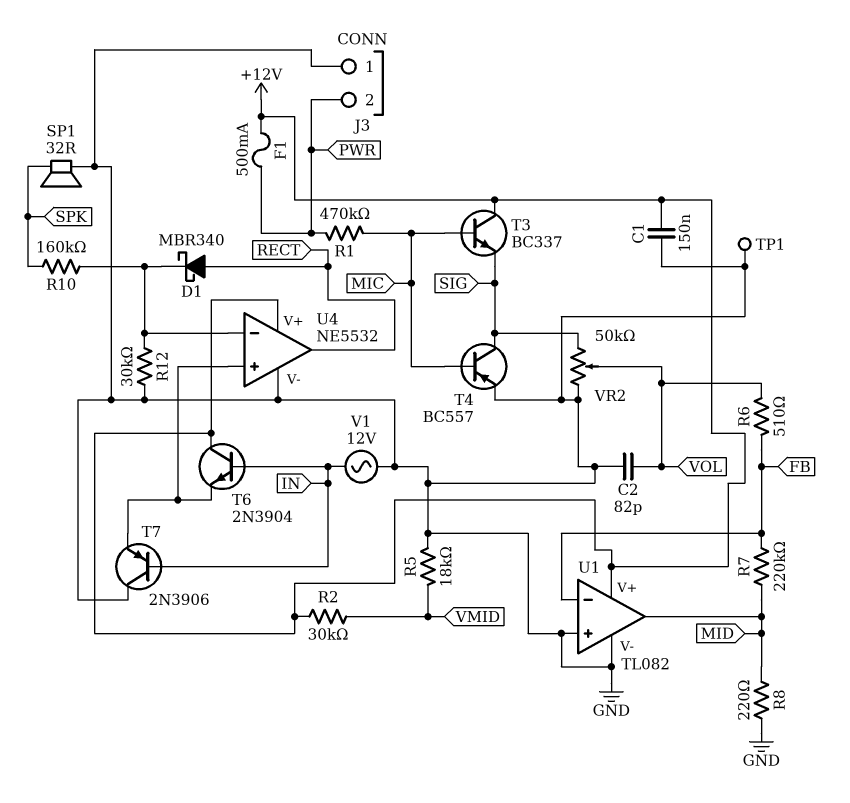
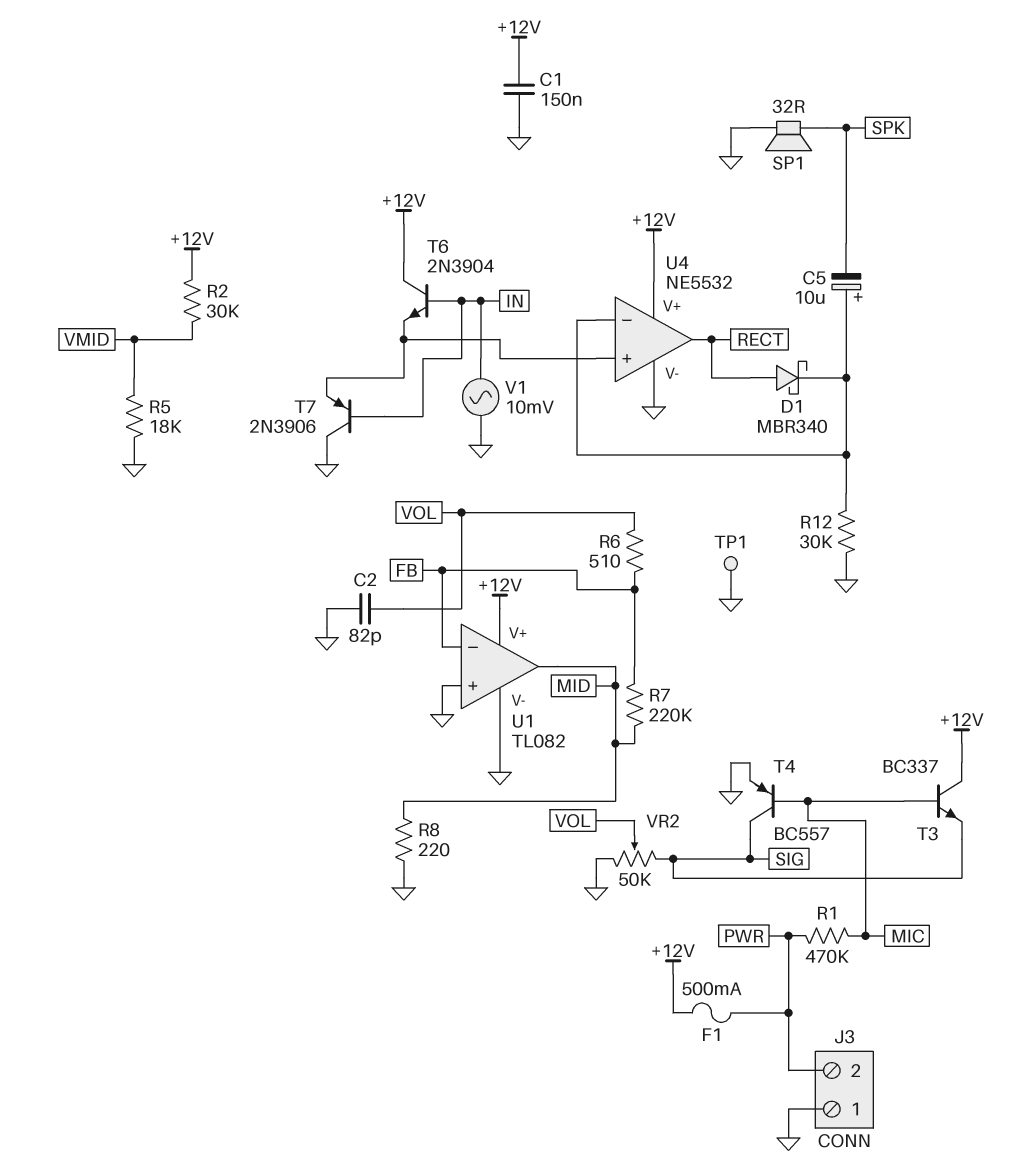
C5: none -> 10uF (plus U4/in-, minus SPK)
R10: 160k (SPK, U4/in-) -> none
V1: AC 12V (GND, IN) -> AC 10mV (GND, IN)

